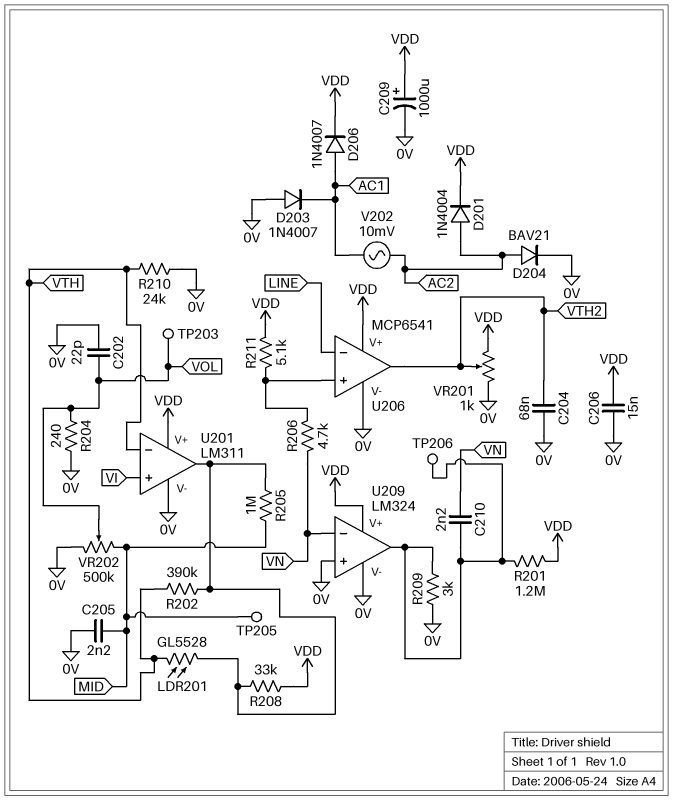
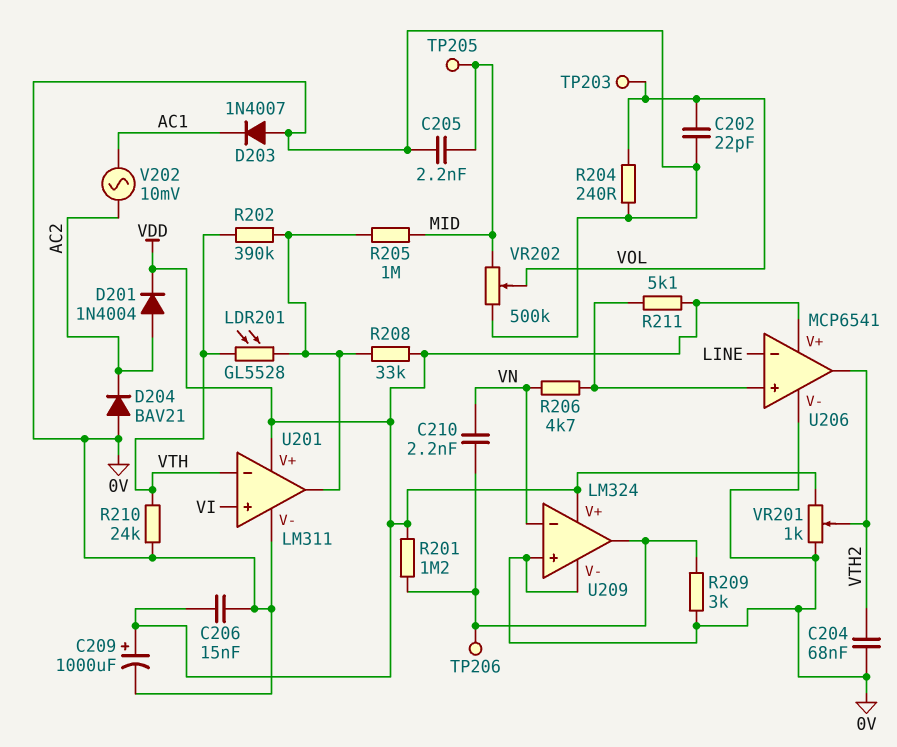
D204: diode BAV21 (A AC2, K 0V) -> diode BAV21 (A 0V, K AC2)
D206: diode 1N4007 (A AC1, K VDD) -> none

